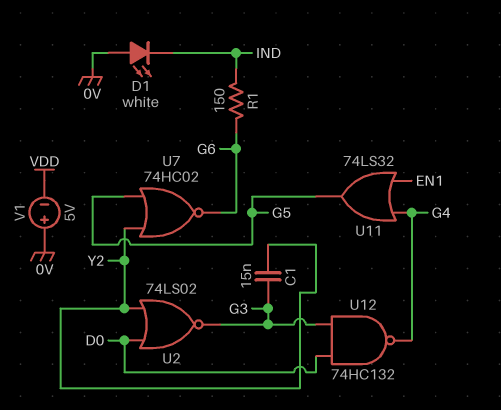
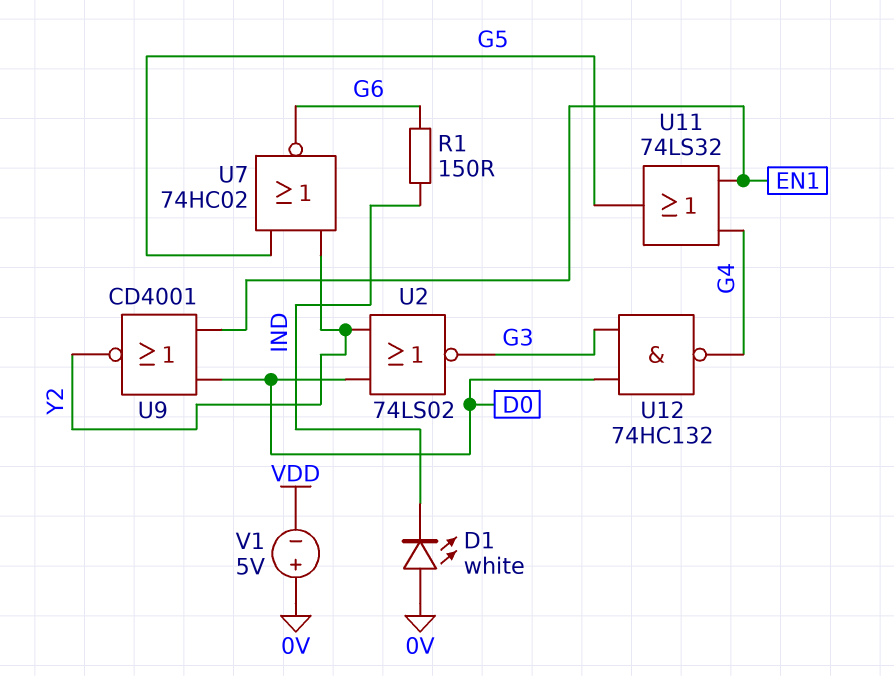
C1: 15nF (G3, Y2) -> none
U9: none -> NOR CD4001 (in D0, in EN1, out Y2)

